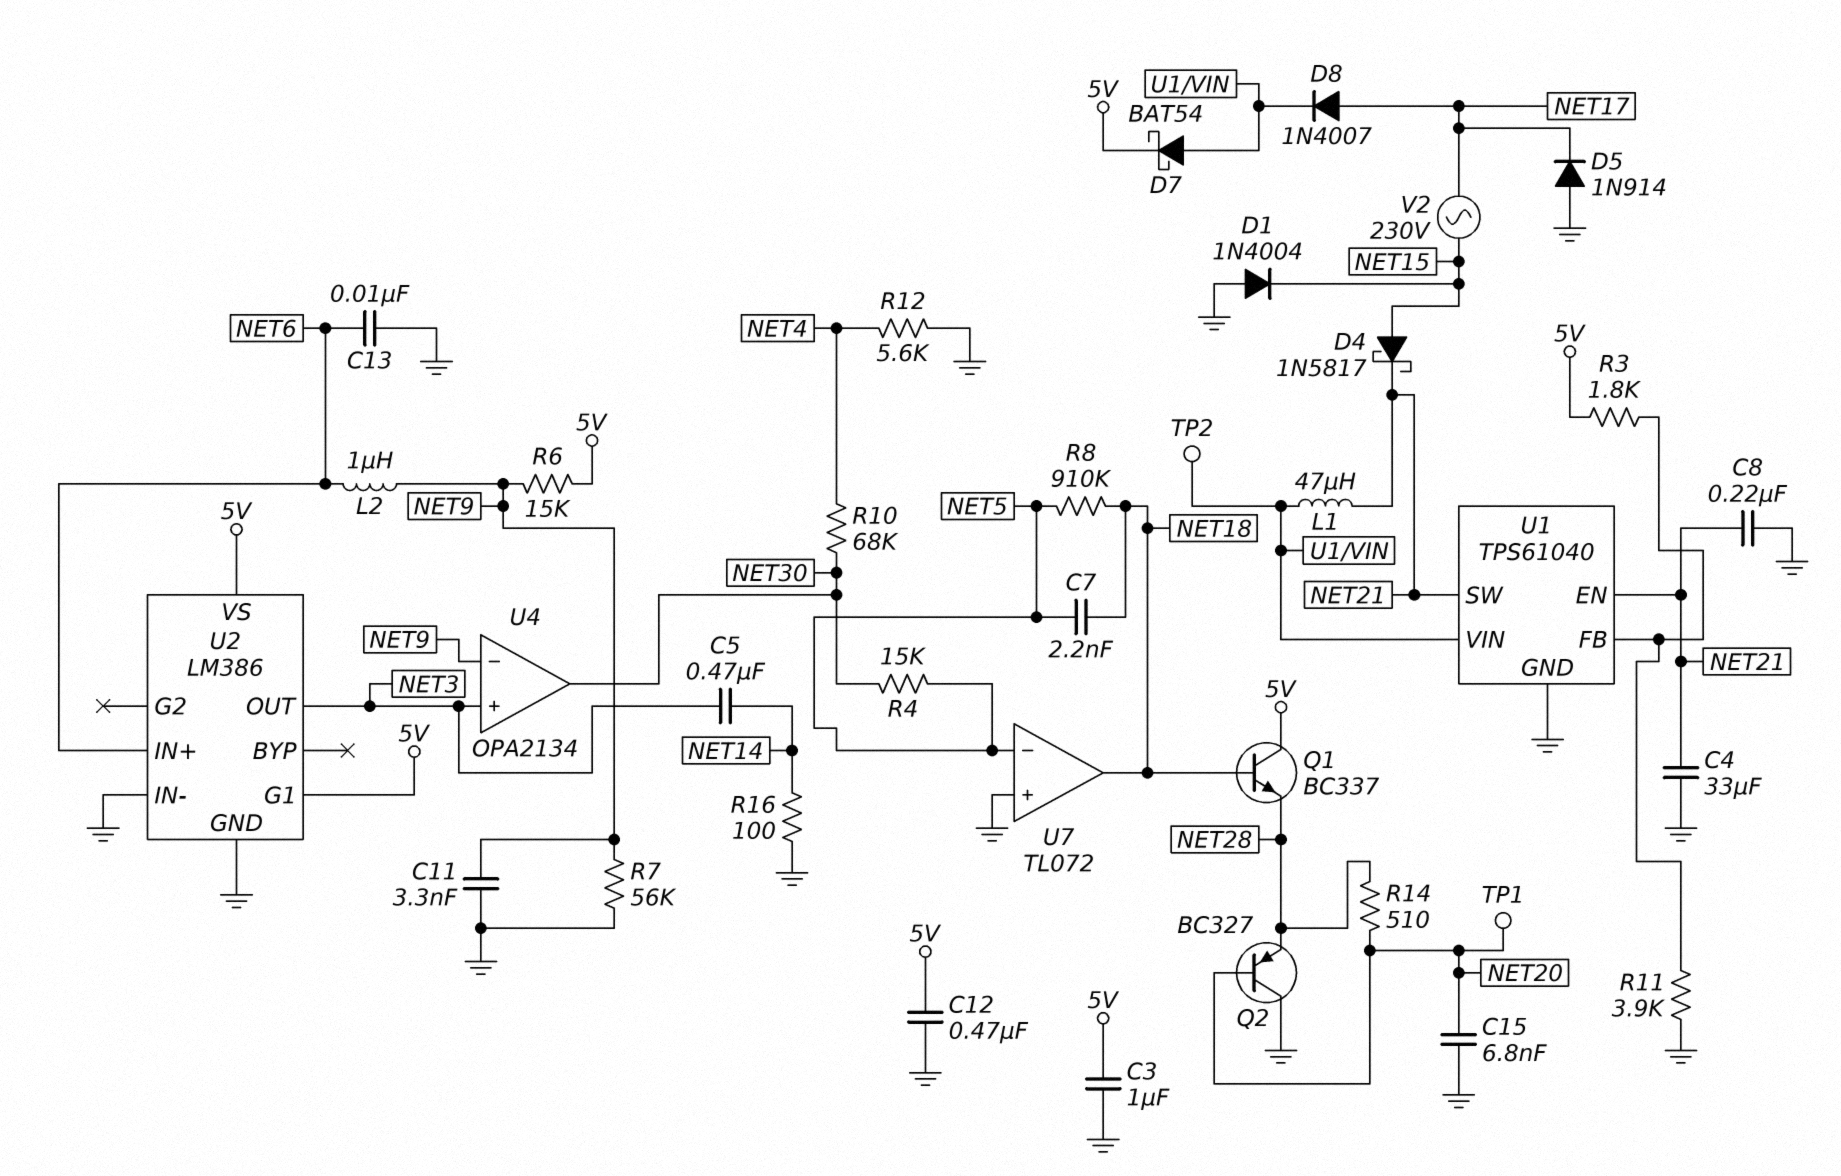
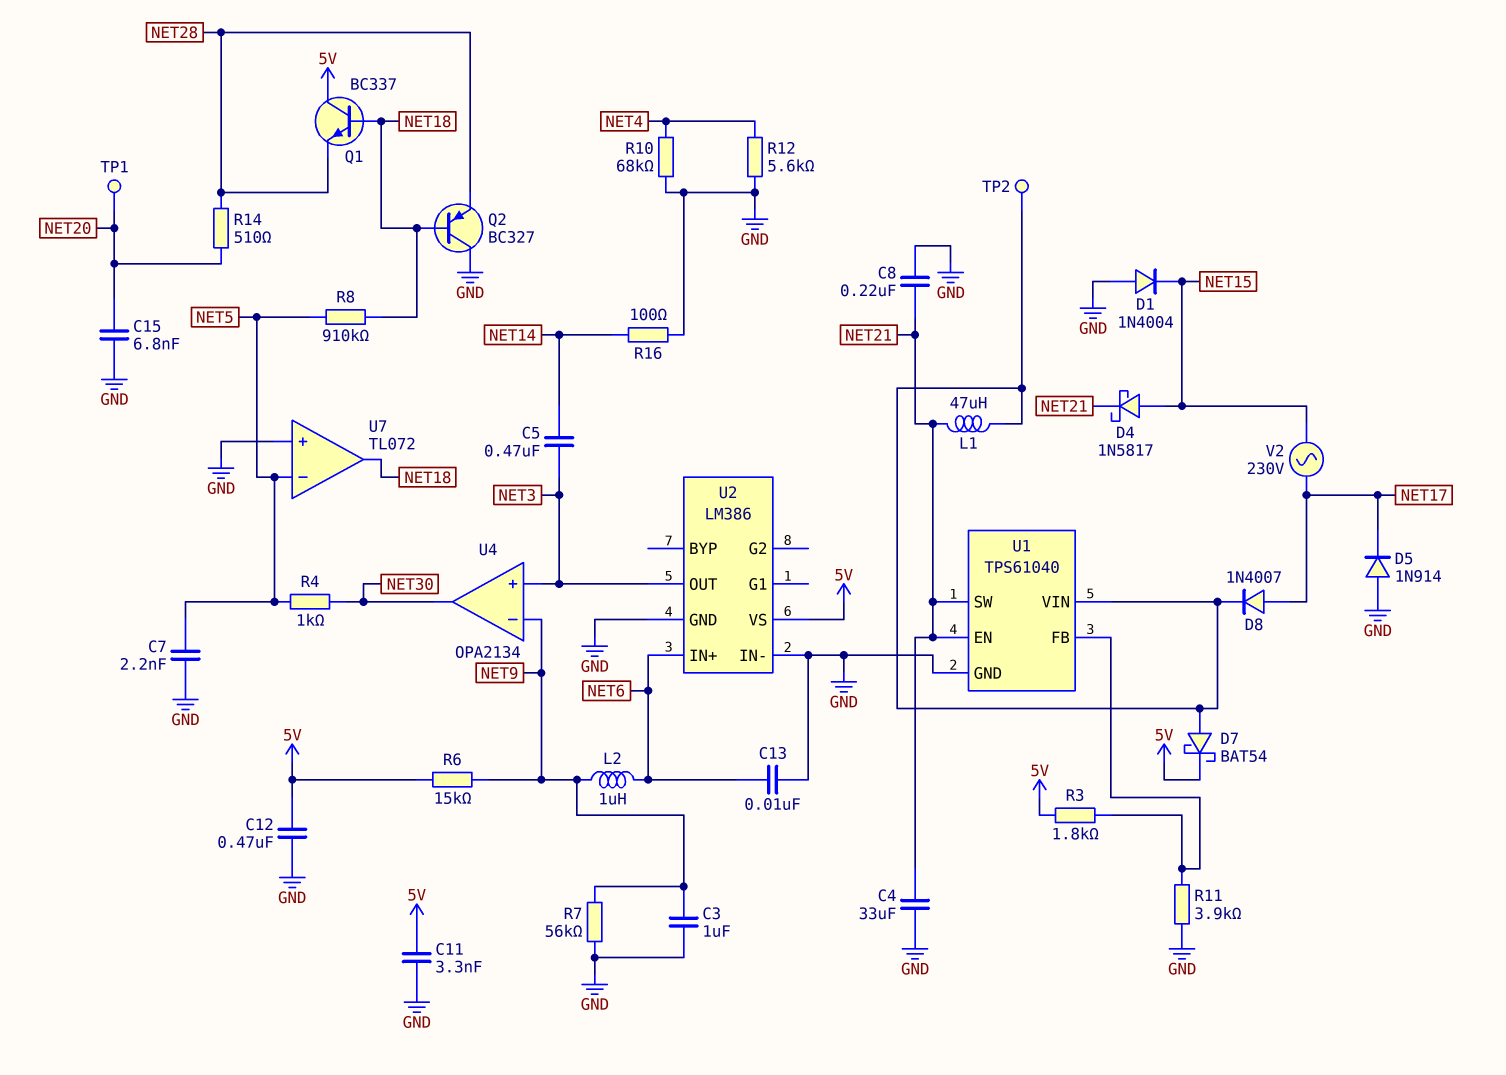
C3: 1uF (5V, GND) -> 1uF (GND, NET9)
C7: 2.2nF (NET5, NET18) -> 2.2nF (GND, NET5)
C11: 3.3nF (GND, NET9) -> 3.3nF (5V, GND)
Q2: PNP BC327 (B NET20, C GND, E NET28) -> PNP BC327 (B NET18, C GND, E NET28)
R4: 15k (NET5, NET30) -> 1k (NET5, NET30)
R10: 68k (NET4, NET30) -> 68k (GND, NET4)
U2 pin G1: 5V -> none

